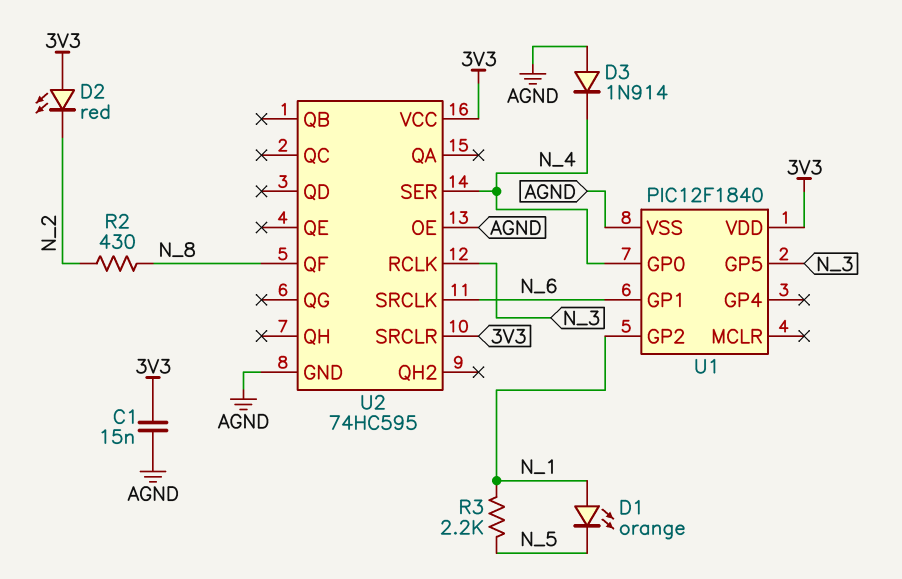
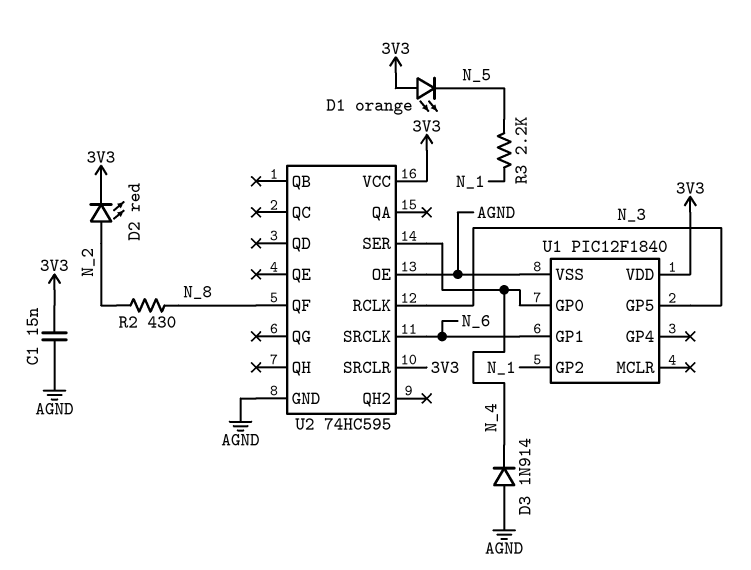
D1: LED orange (A N_1, K N_5) -> LED orange (A 3V3, K N_5)
D2: LED red (A 3V3, K N_2) -> LED red (A N_2, K 3V3)

